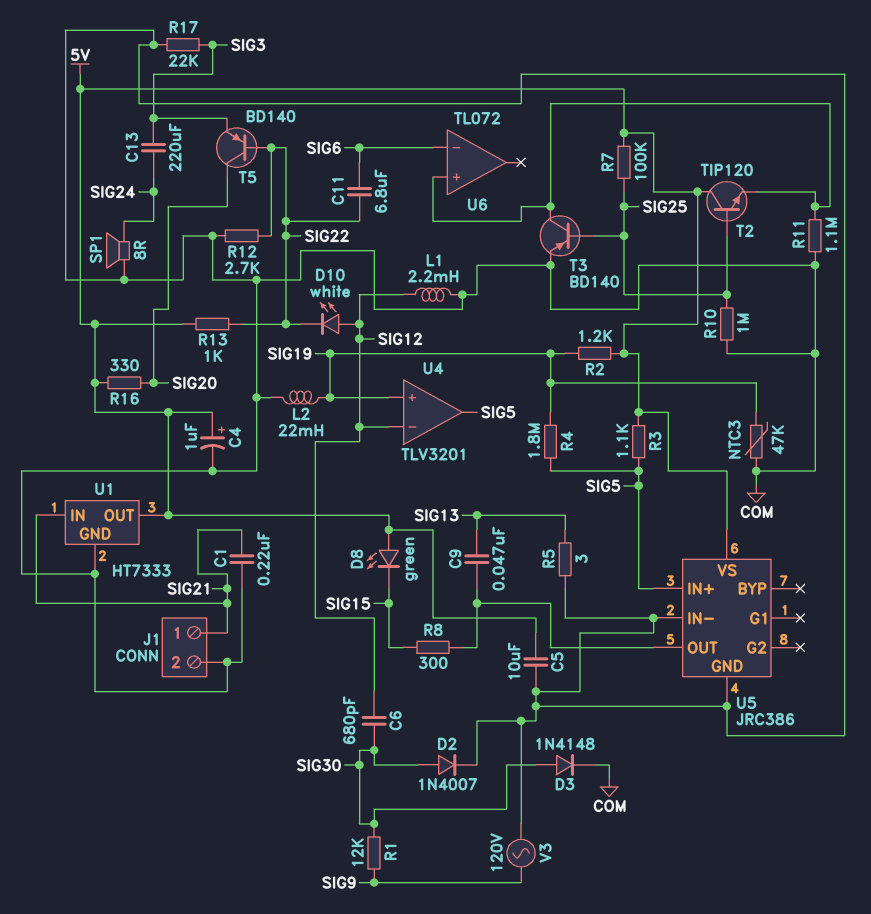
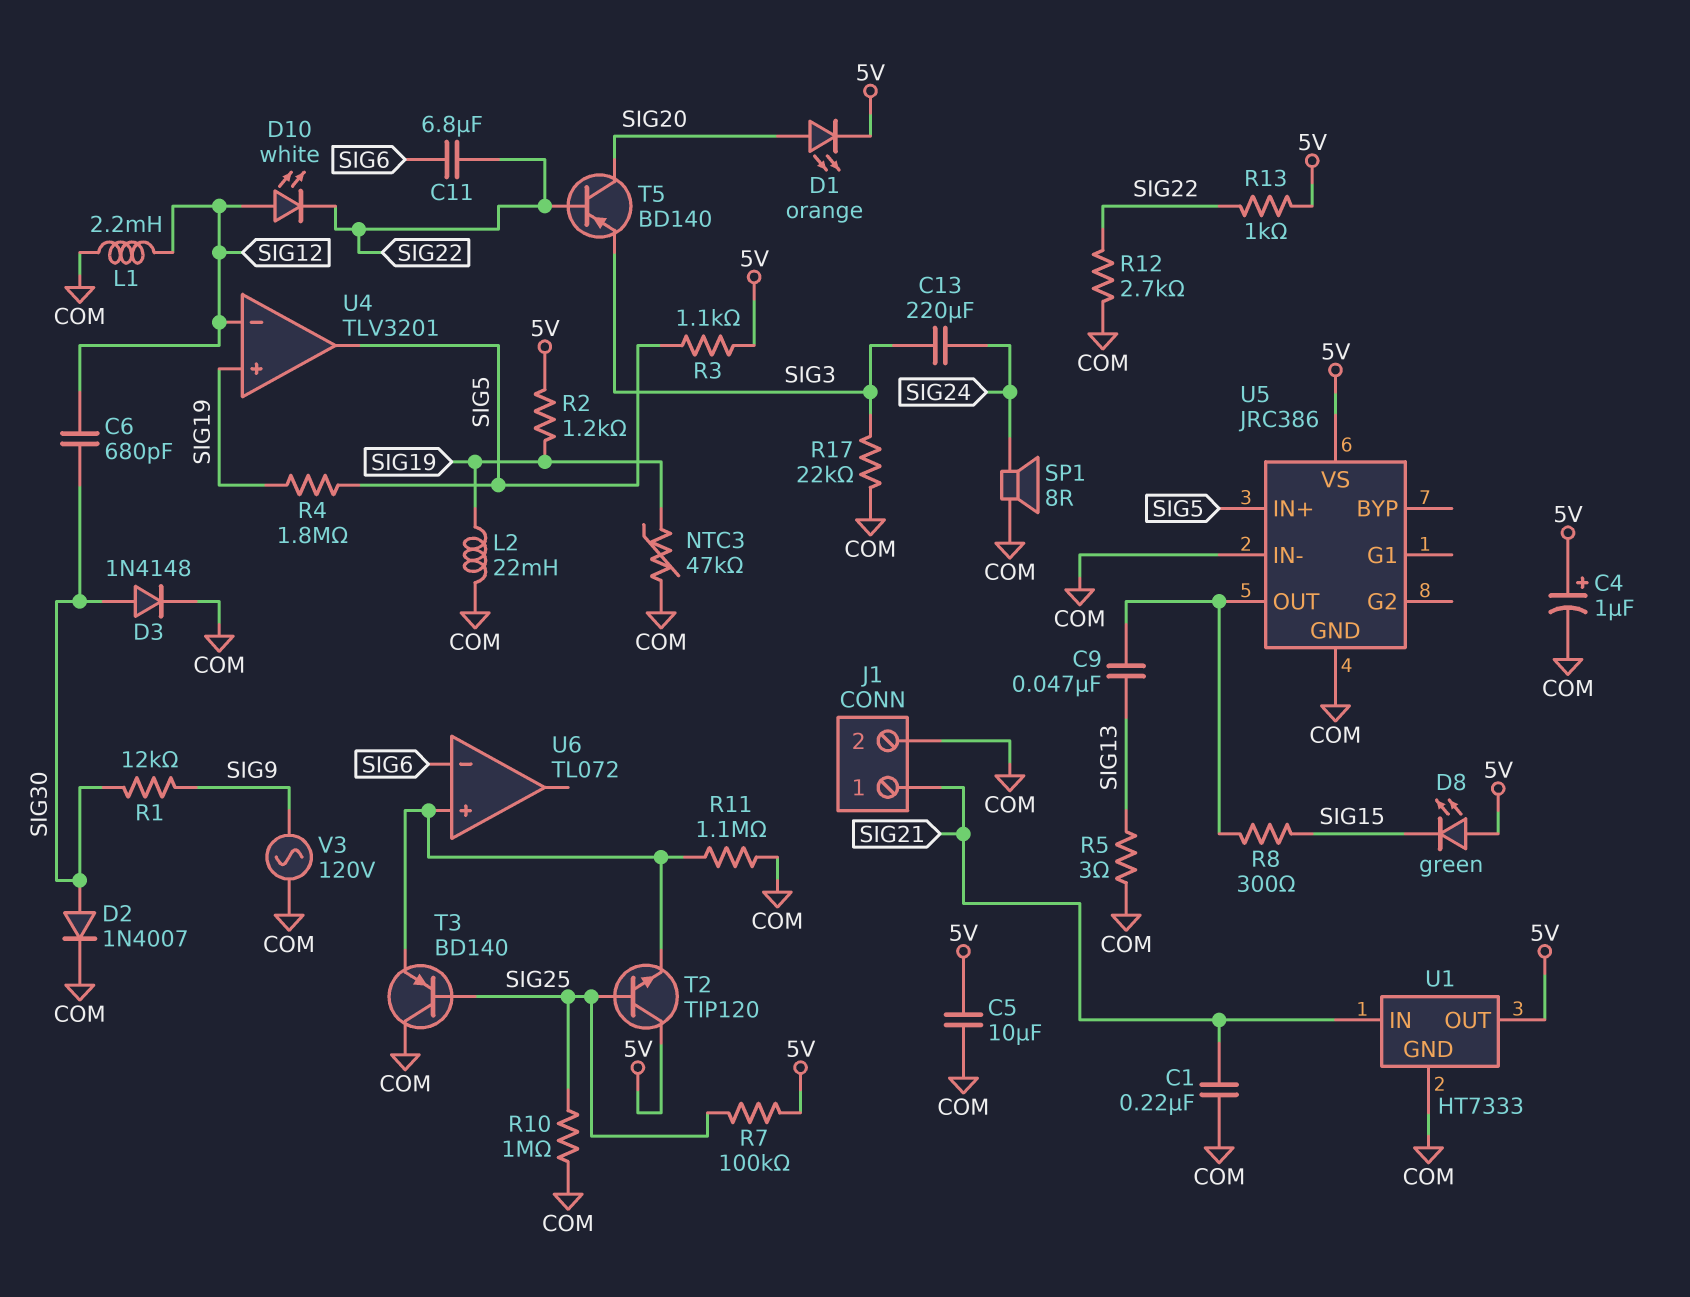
D1: none -> LED orange (A SIG20, K 5V)
R16: 330 (5V, SIG20) -> none
T3: PNP BD140 (B SIG25, C U6/in+, E COM) -> PNP BD140 (B SIG25, C COM, E U6/in+)

